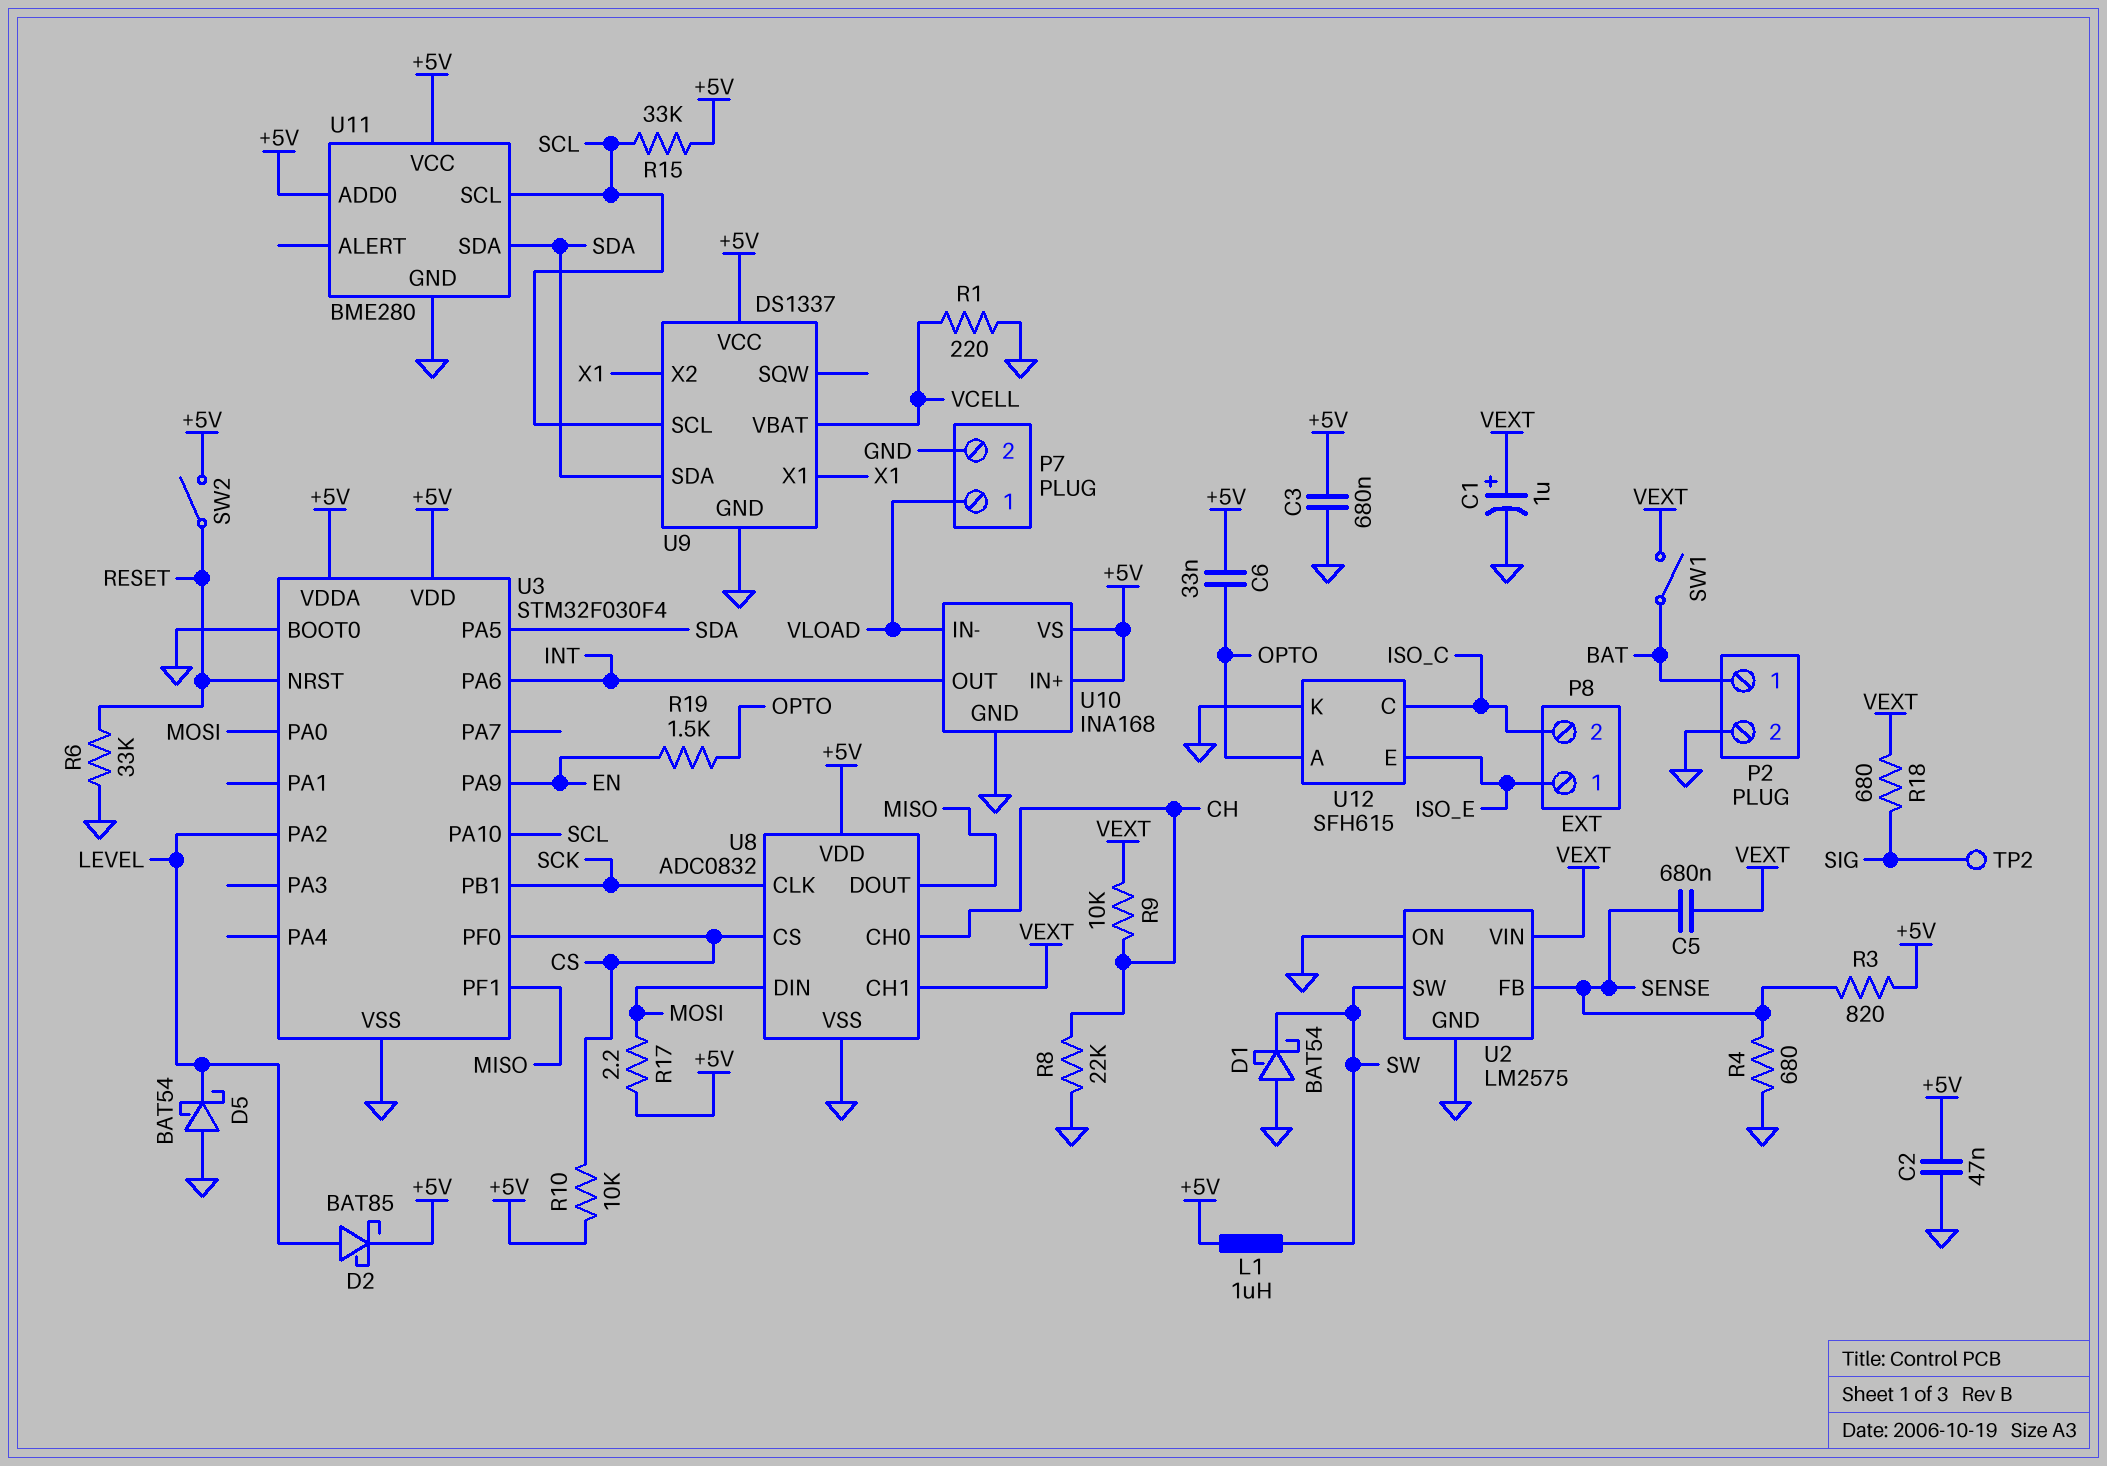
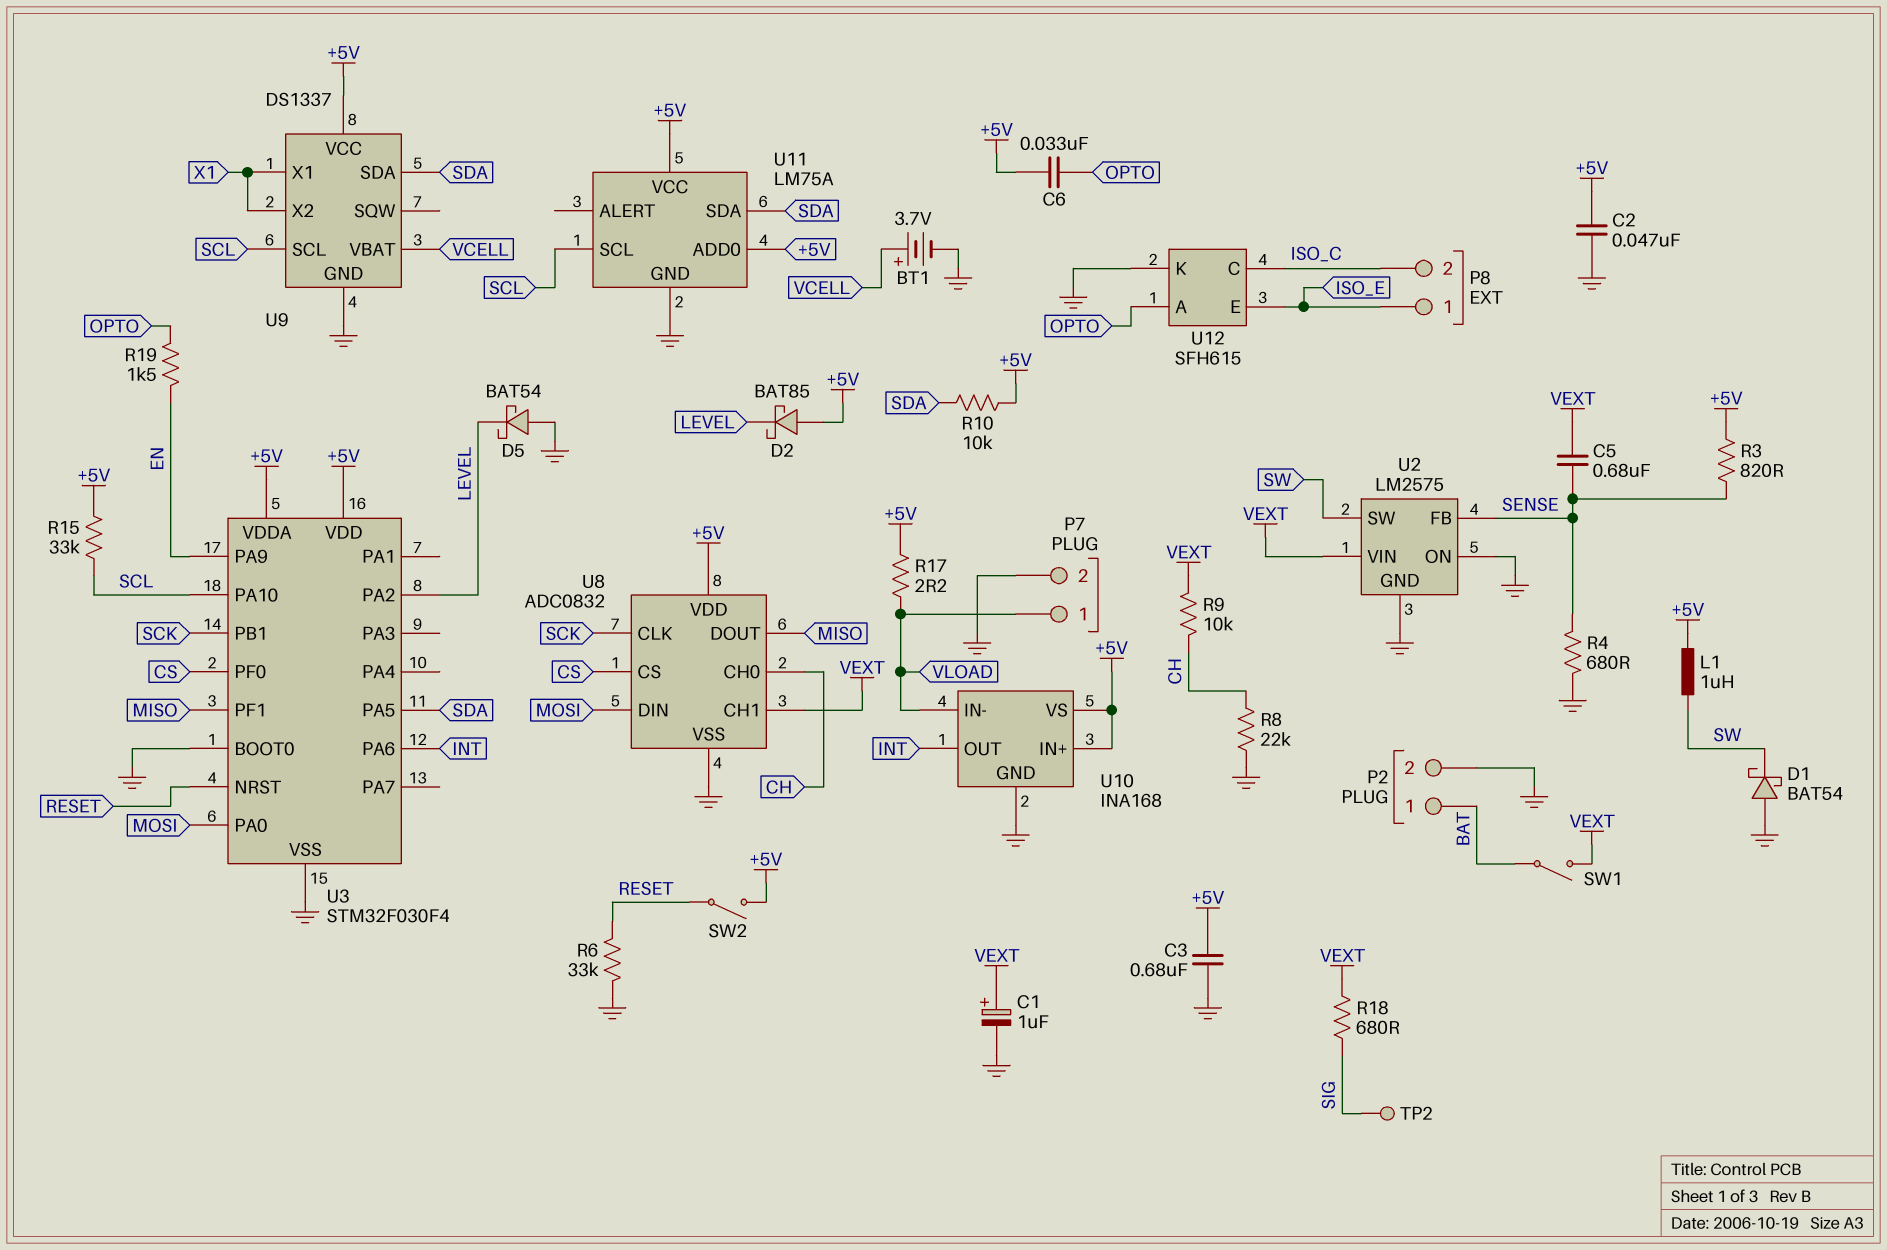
BT1: none -> 3.7V (plus VCELL, minus GND)
D2: schottky BAT85 (A LEVEL, K +5V) -> schottky BAT85 (A +5V, K LEVEL)
R1: 220 (GND, VCELL) -> none
R10: 10k (+5V, CS) -> 10k (+5V, SDA)
R17: 2.2 (+5V, MOSI) -> 2.2 (+5V, VLOAD)
U11: BME280 -> LM75A

